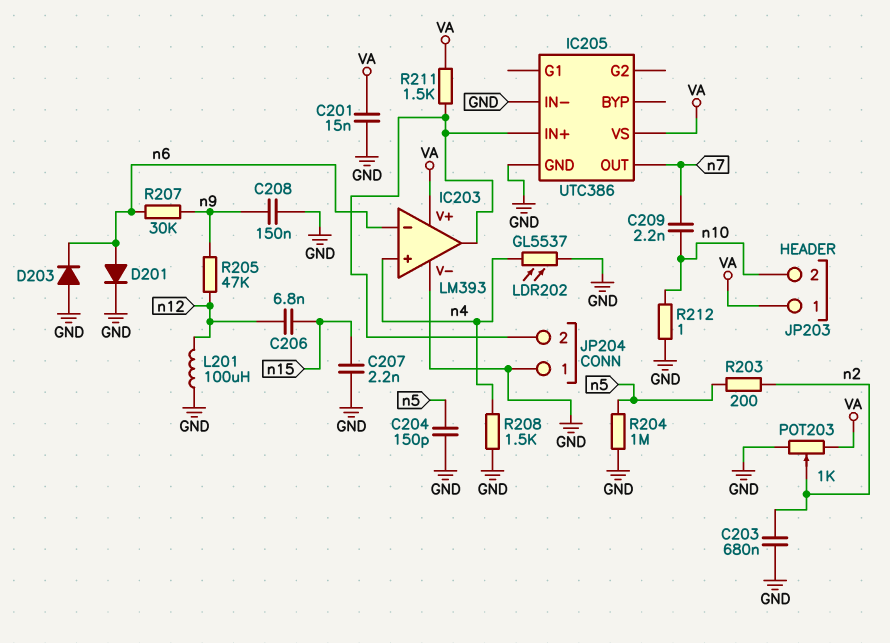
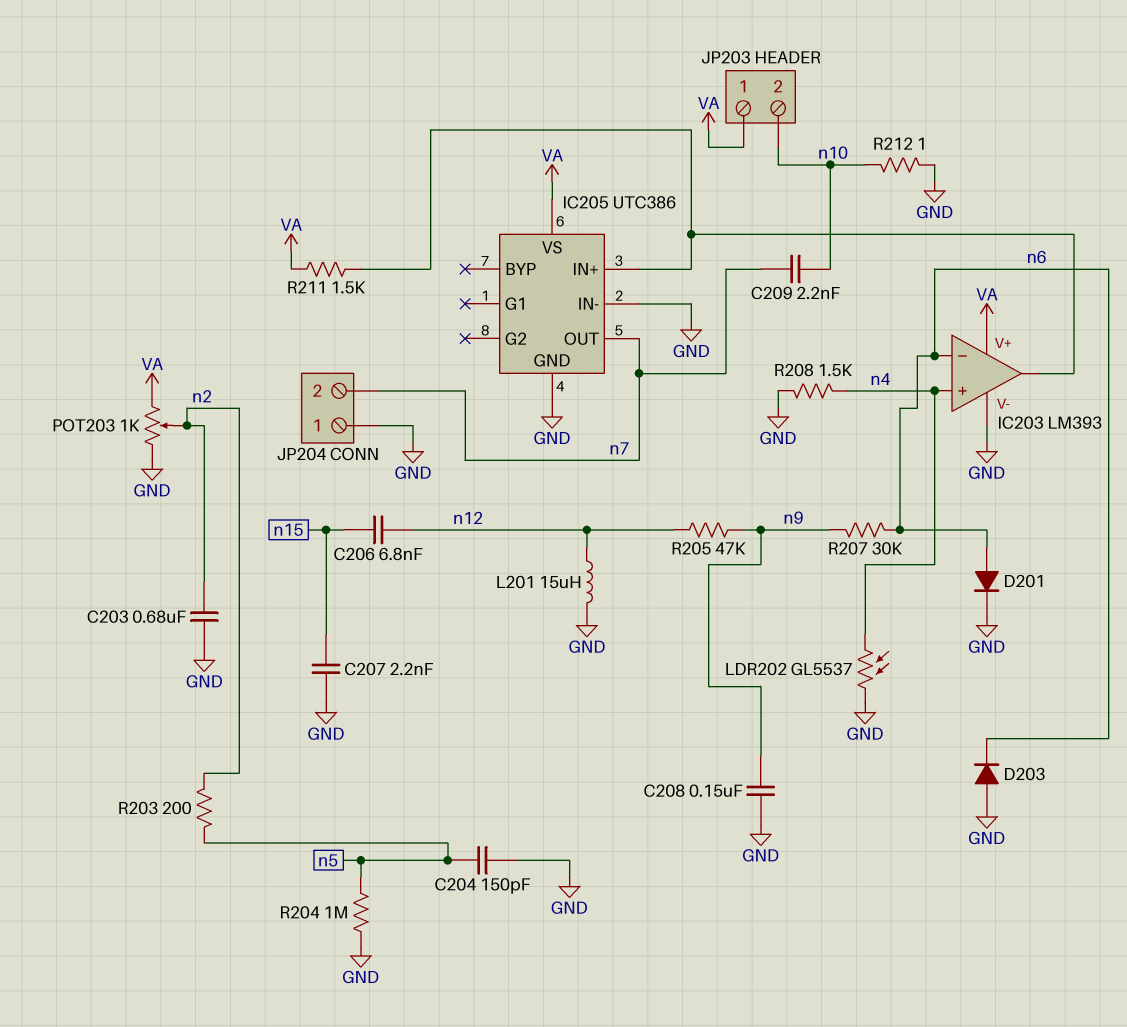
C201: 15nF (GND, VA) -> none
JP204 pin 2: IC203/out -> n7
L201: 100uH (GND, n12) -> 15uH (GND, n12)

